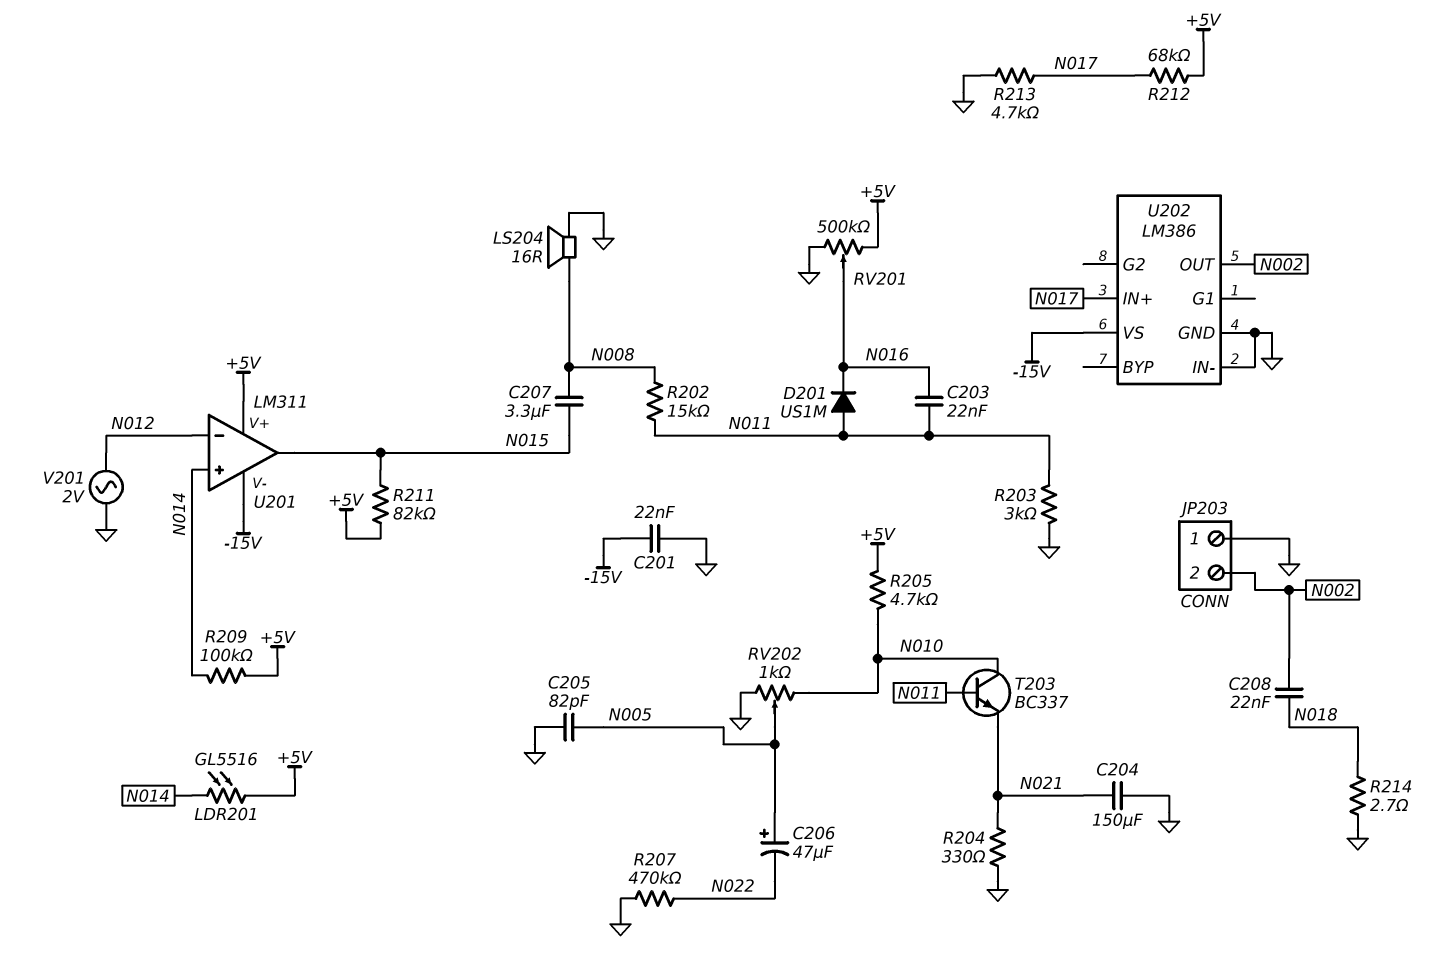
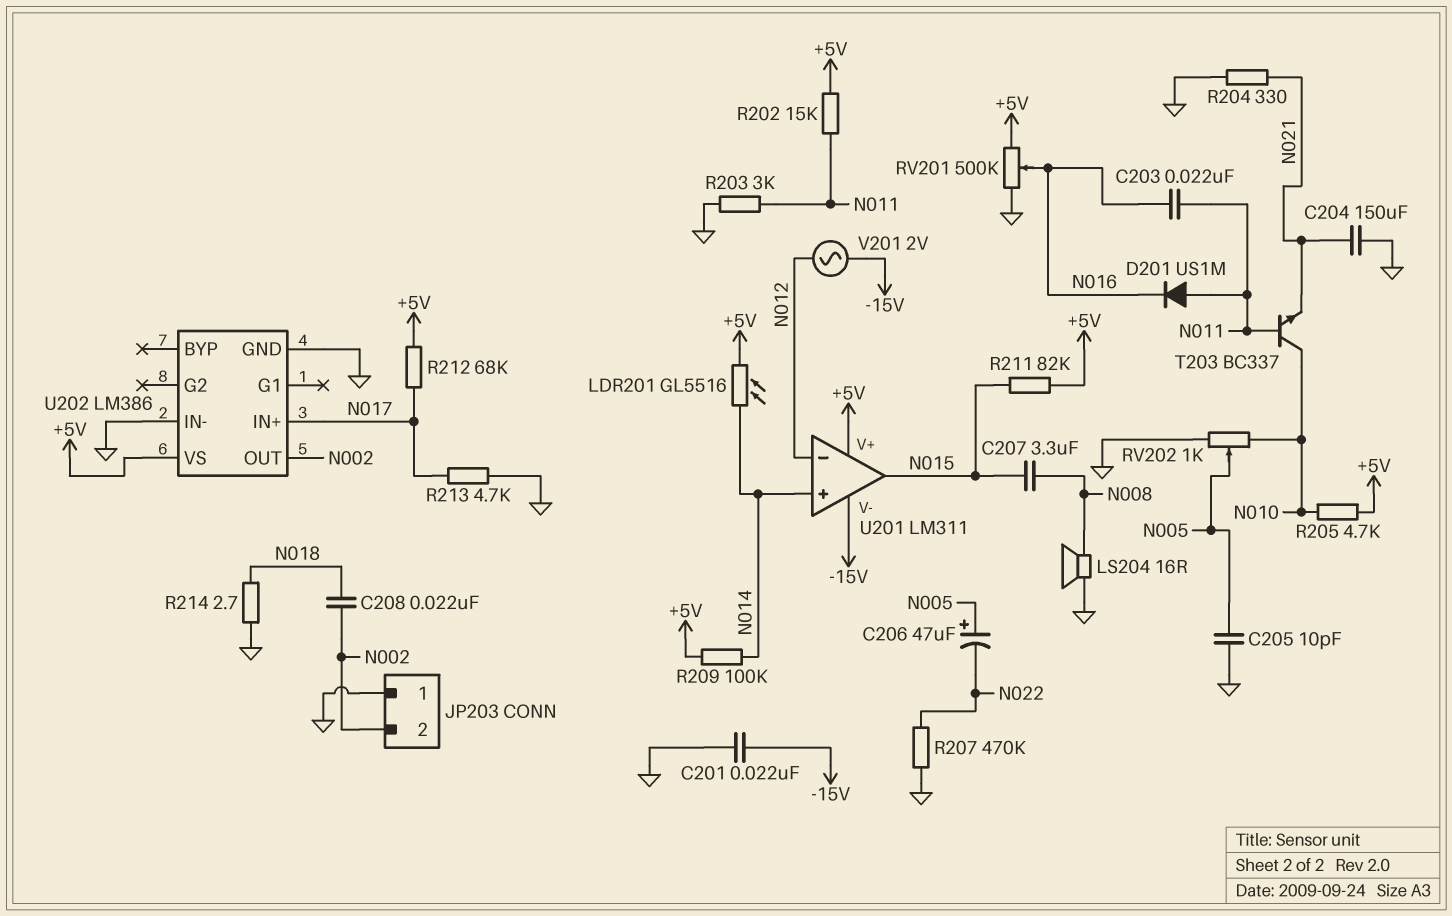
C205: 82pF (GND, N005) -> 10pF (GND, N005)
R202: 15k (N008, N011) -> 15k (+5V, N011)
U202 pin VS: -15V -> +5V
V201: AC 2V (GND, N012) -> AC 2V (-15V, N012)

